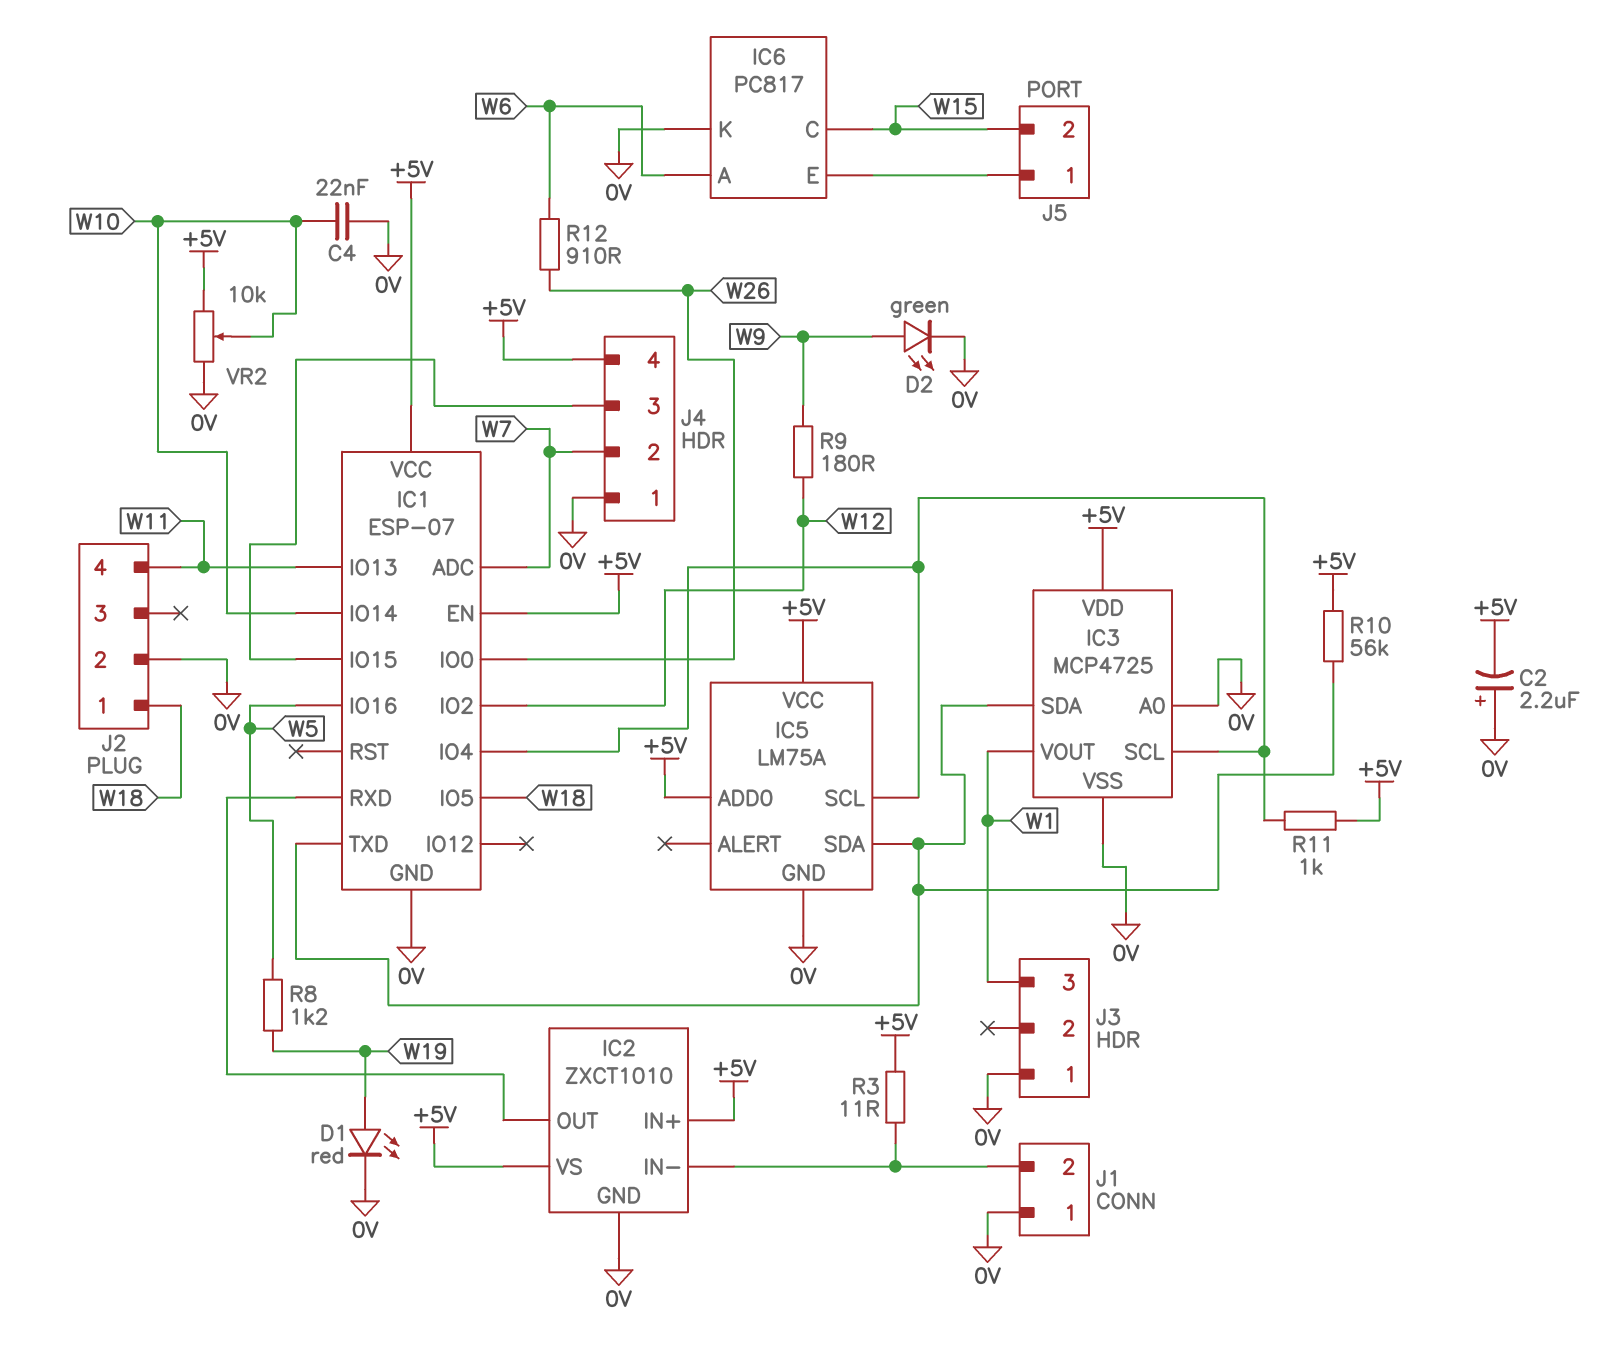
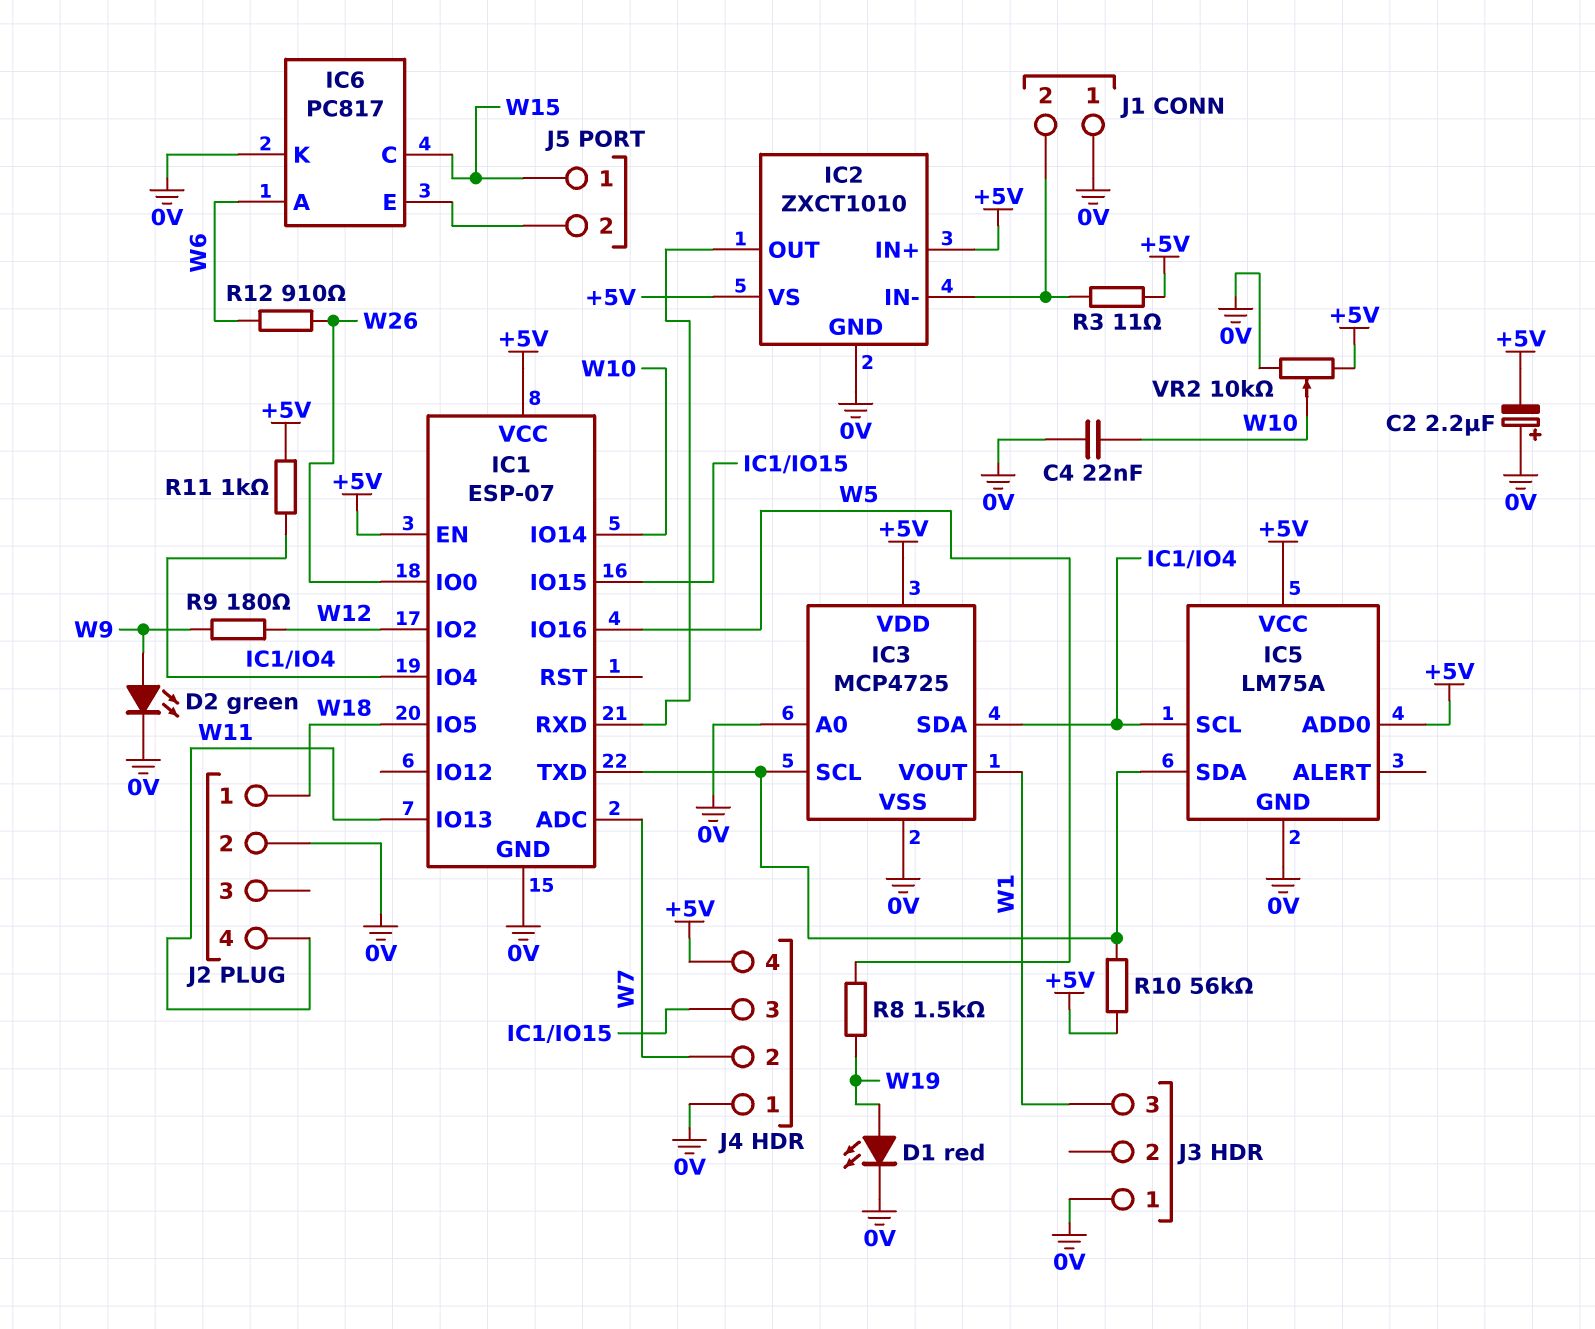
IC3 pin SCL: IC1/IO4 -> IC1/TXD
IC3 pin SDA: IC1/TXD -> IC1/IO4
J5 pin 1: IC6/E -> W15
J5 pin 2: W15 -> IC6/E
R8: 1.2k (W5, W19) -> 1.5k (W5, W19)

